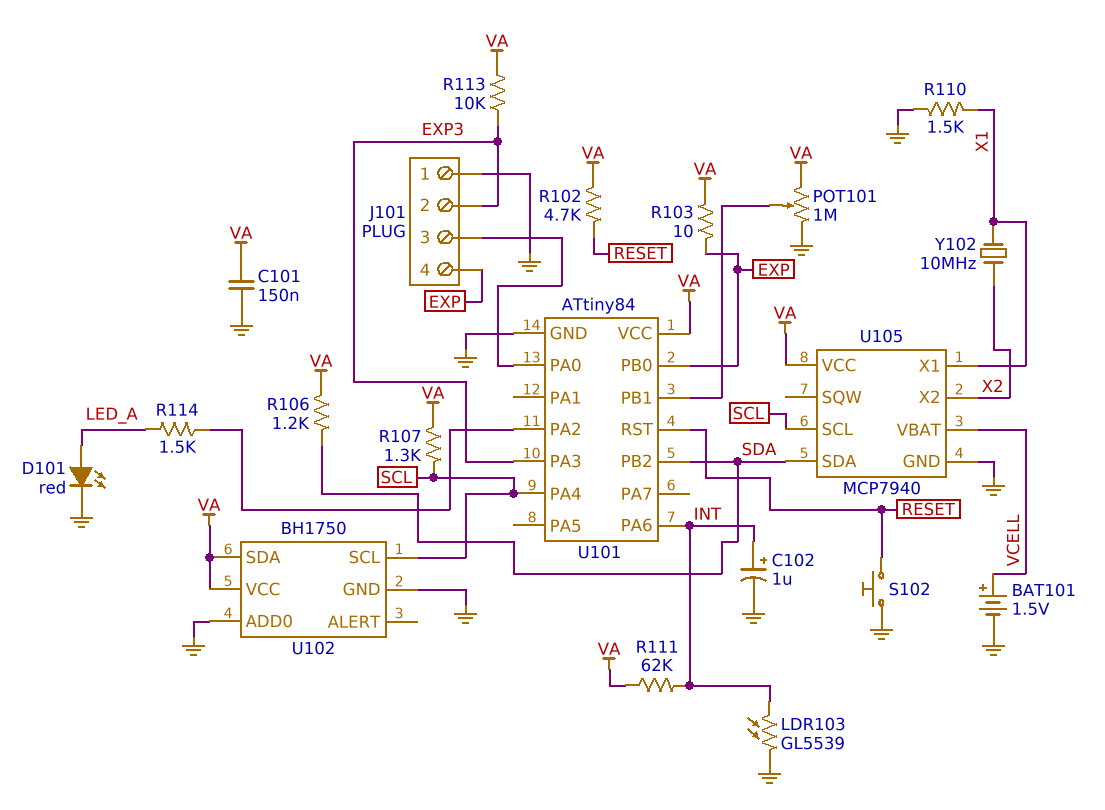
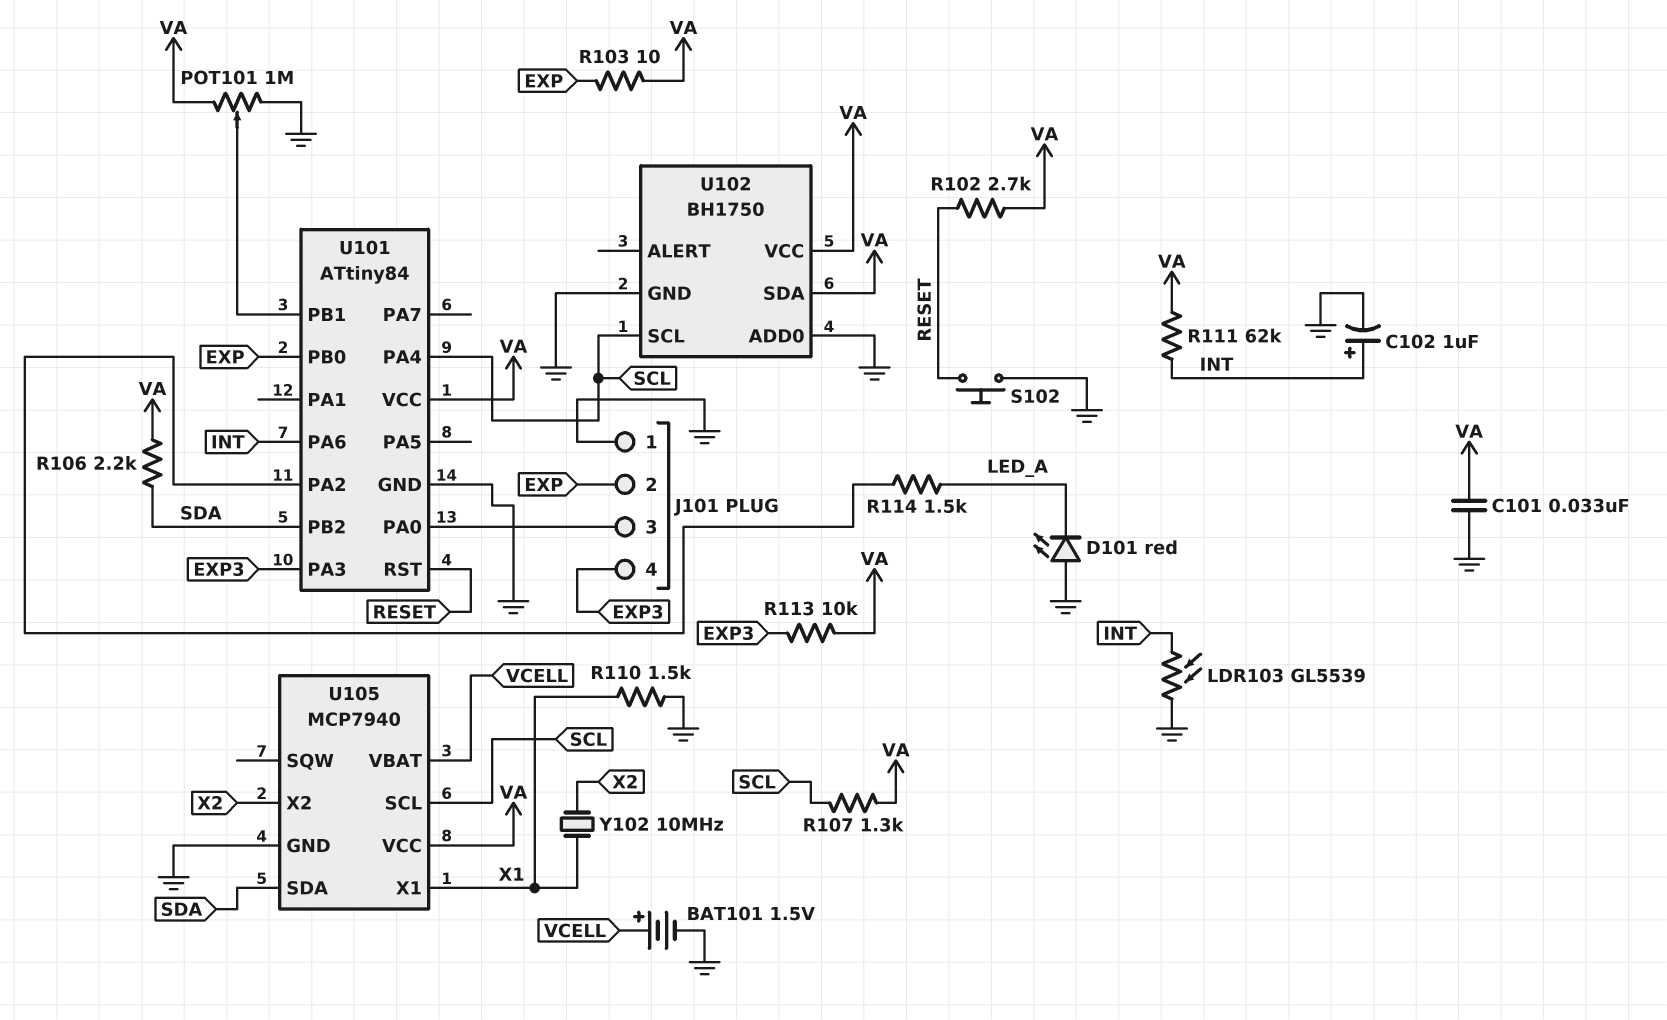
C101: 150nF (GND, VA) -> 33nF (GND, VA)
D101: LED red (A LED_A, K GND) -> LED red (A GND, K LED_A)
J101 pin 2: EXP3 -> EXP
J101 pin 4: EXP -> EXP3
R102: 4.7k (RESET, VA) -> 2.7k (RESET, VA)
R106: 1.2k (SDA, VA) -> 2.2k (SDA, VA)

